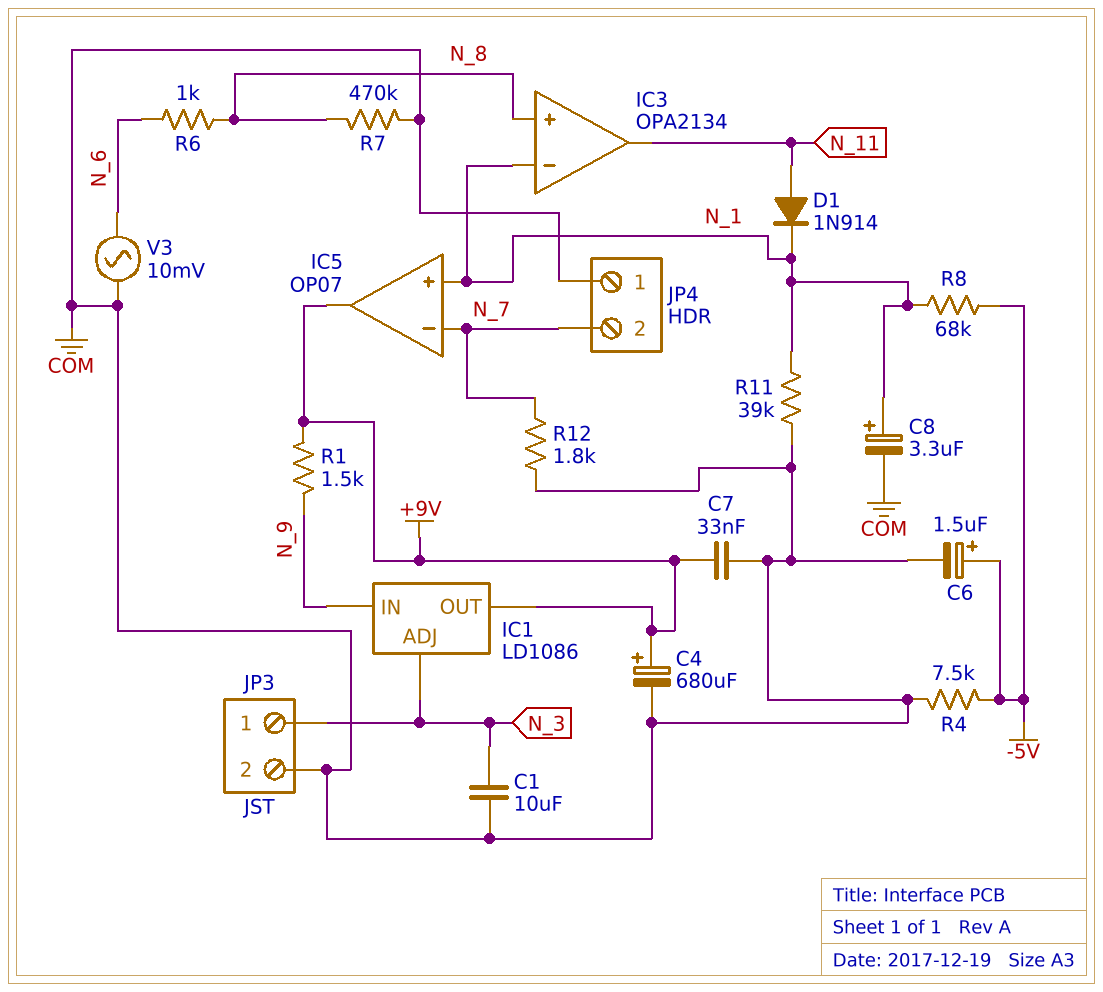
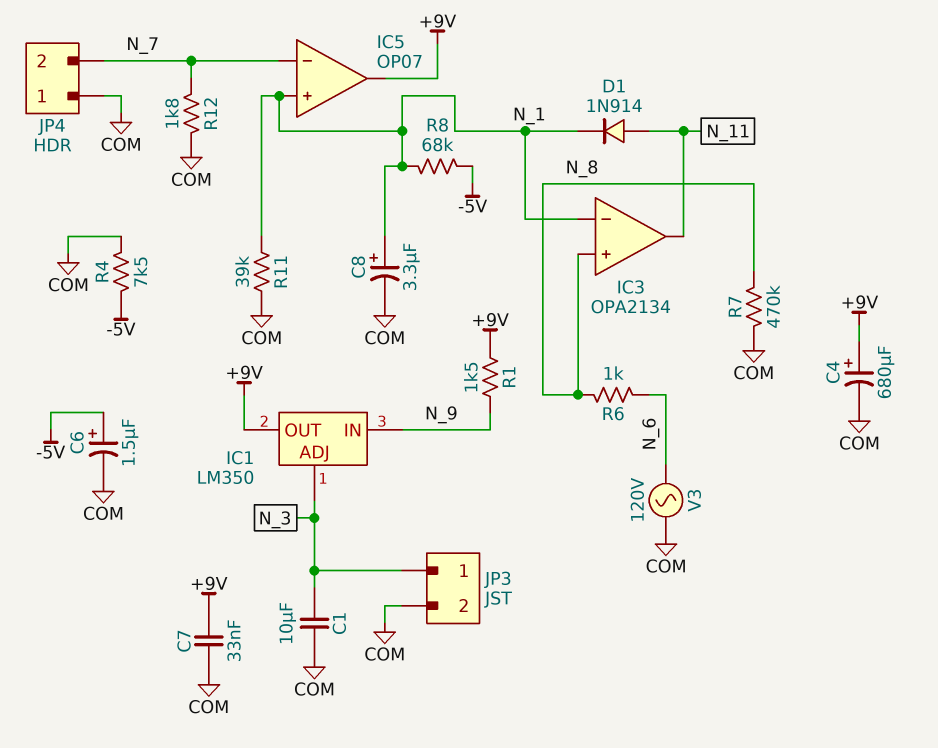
IC1: LD1086 -> LM350
V3: AC 10mV (COM, N_6) -> AC 120V (COM, N_6)

